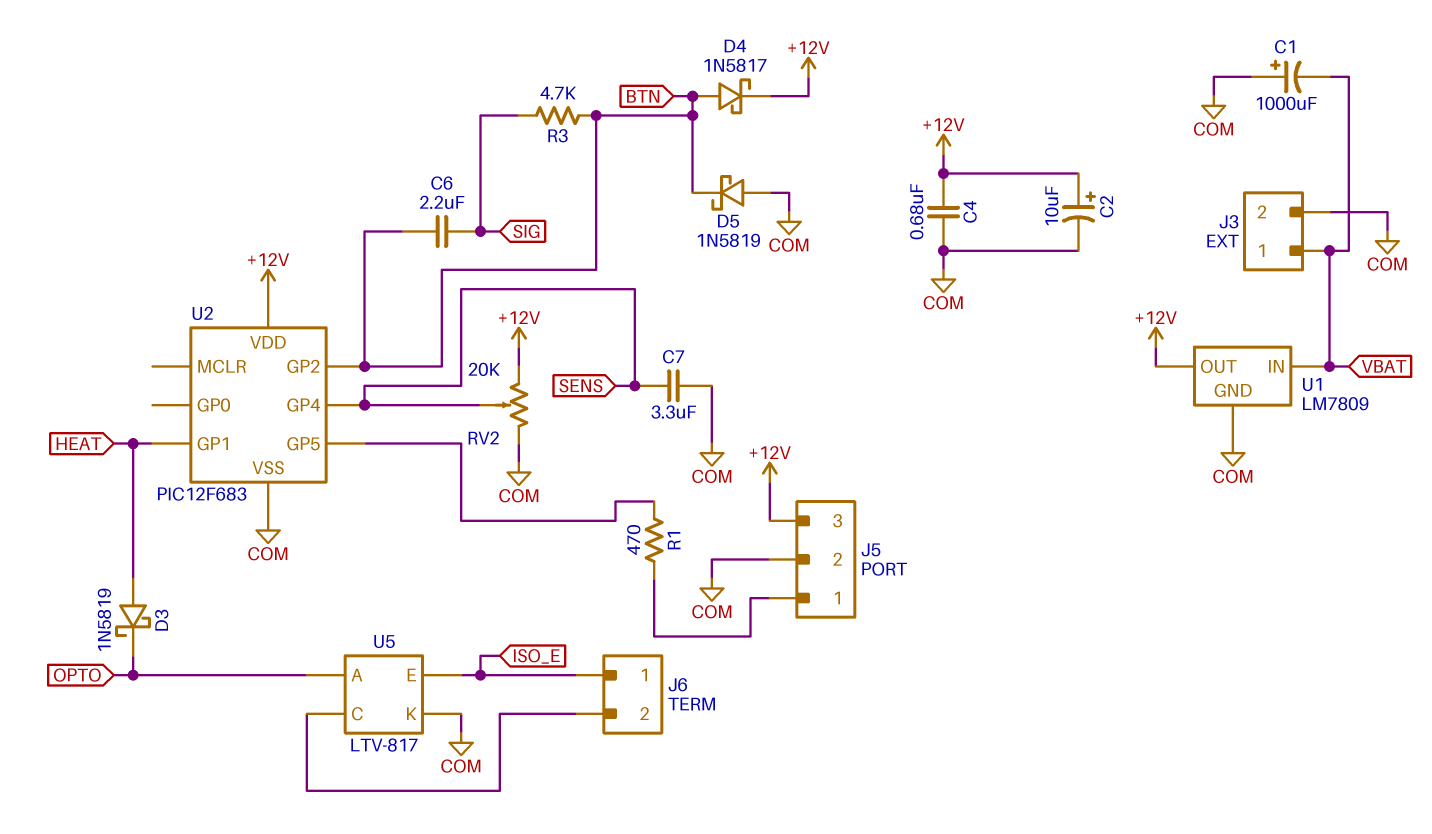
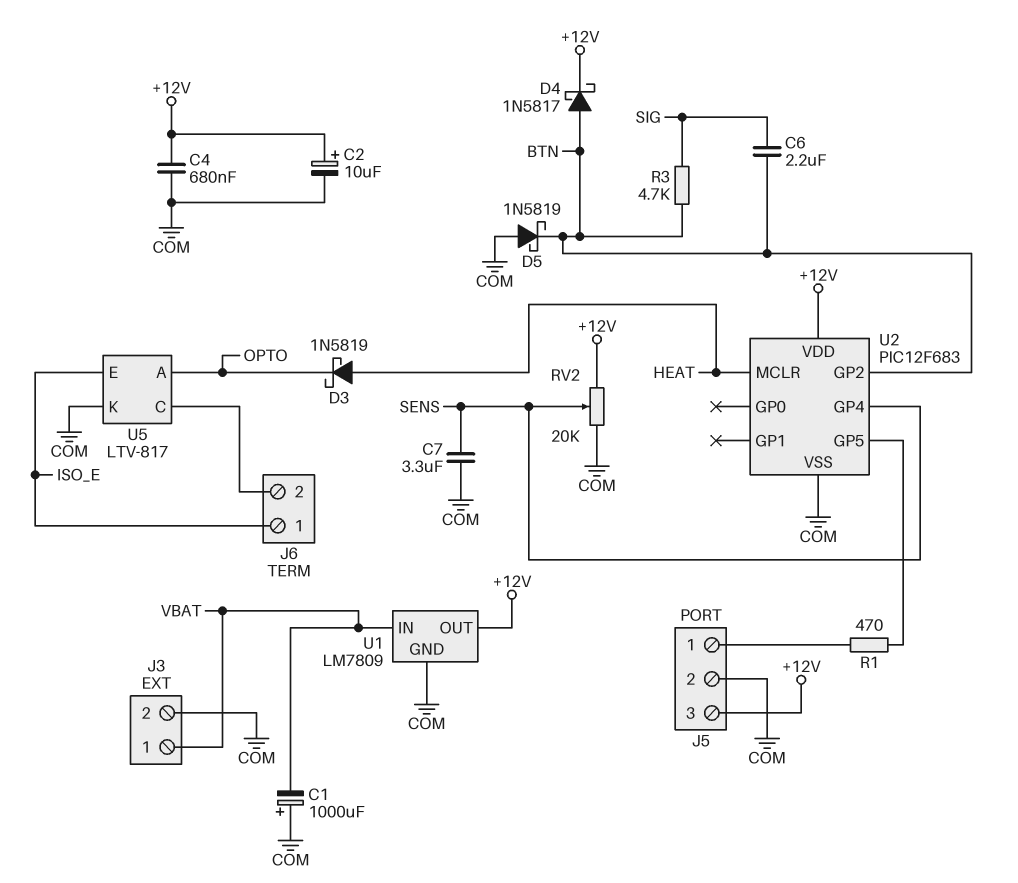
U2 pin GP1: HEAT -> none
U2 pin MCLR: none -> HEAT

